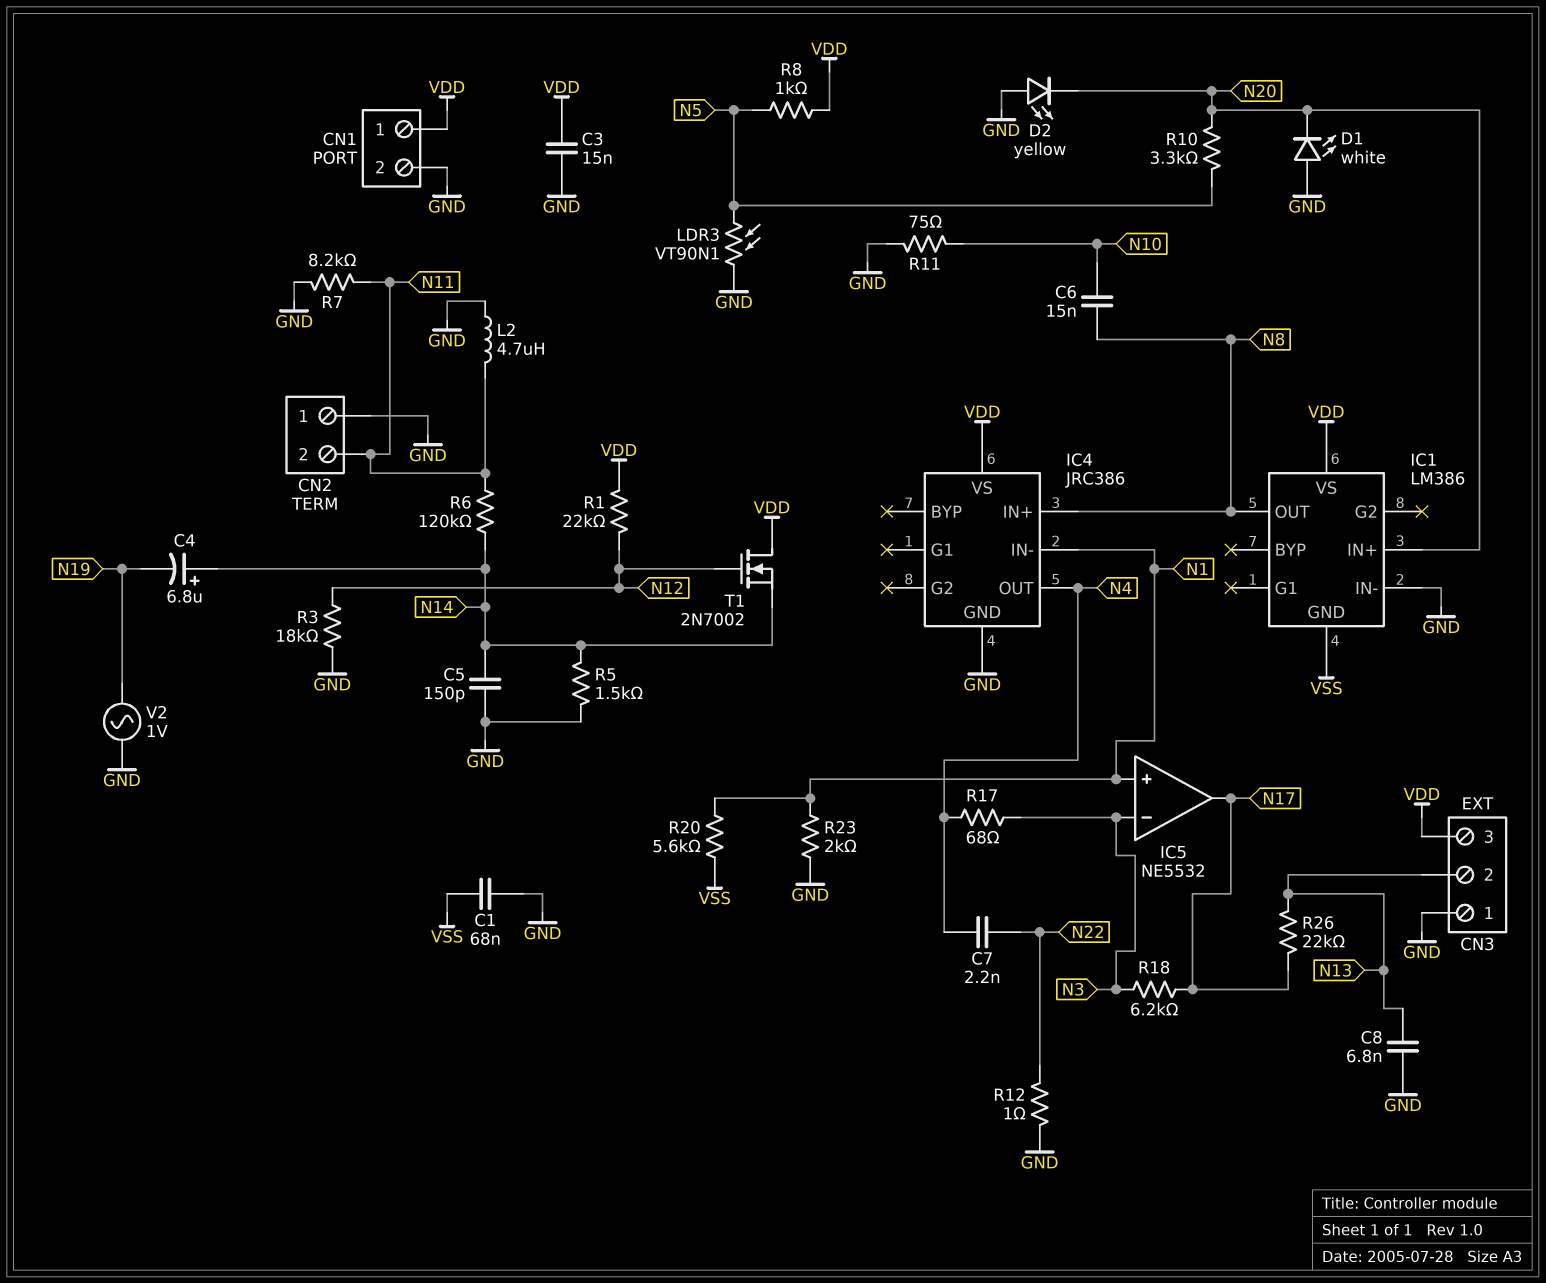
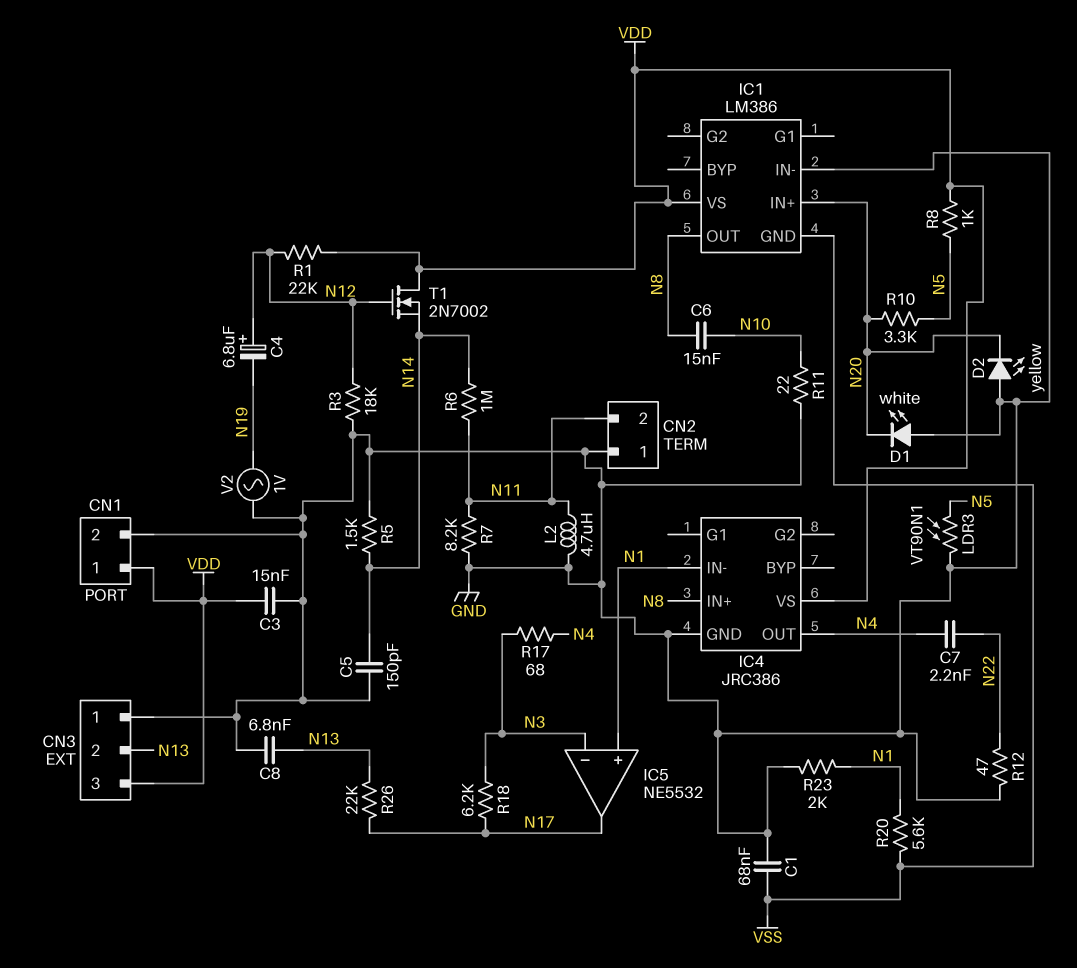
C4: 6.8uF (plus N14, minus N19) -> 6.8uF (plus N12, minus N19)
R6: 120k (N11, N14) -> 1M (N11, N14)
R11: 75 (GND, N10) -> 22 (GND, N10)
R12: 1 (GND, N22) -> 47 (GND, N22)

